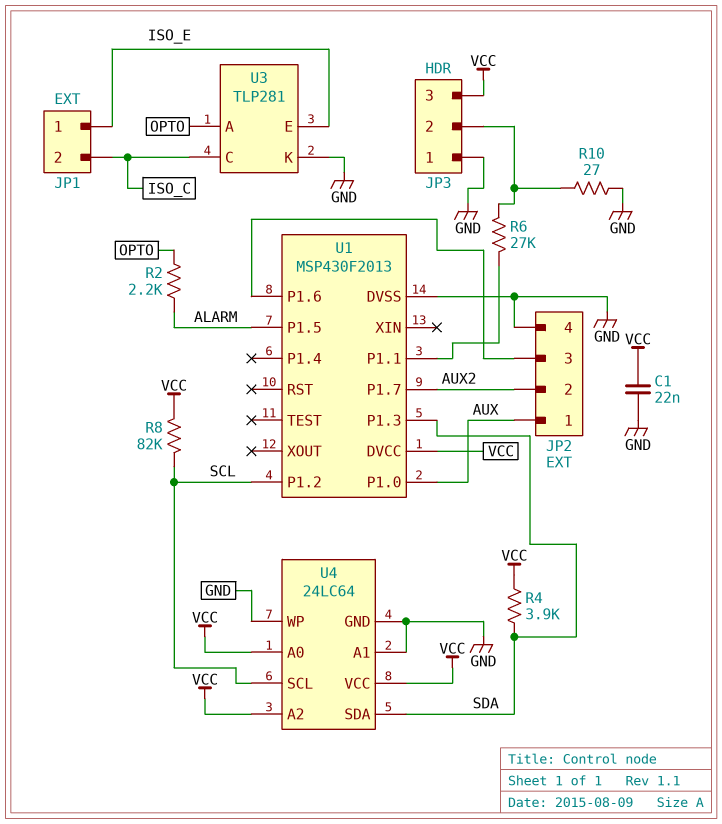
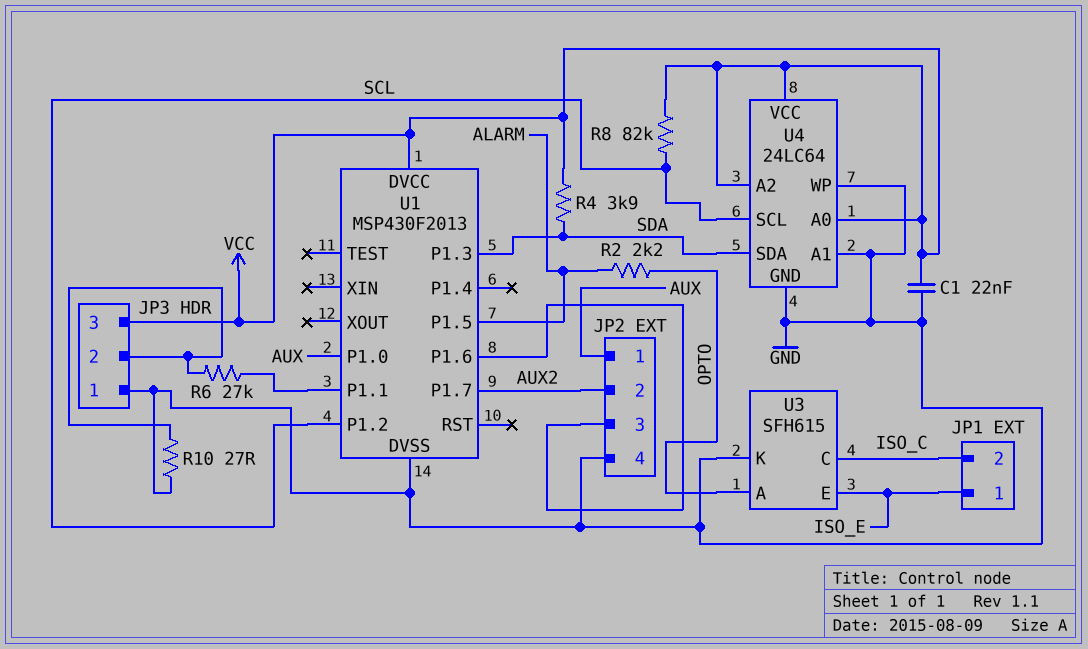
U3: TLP281 -> SFH615

